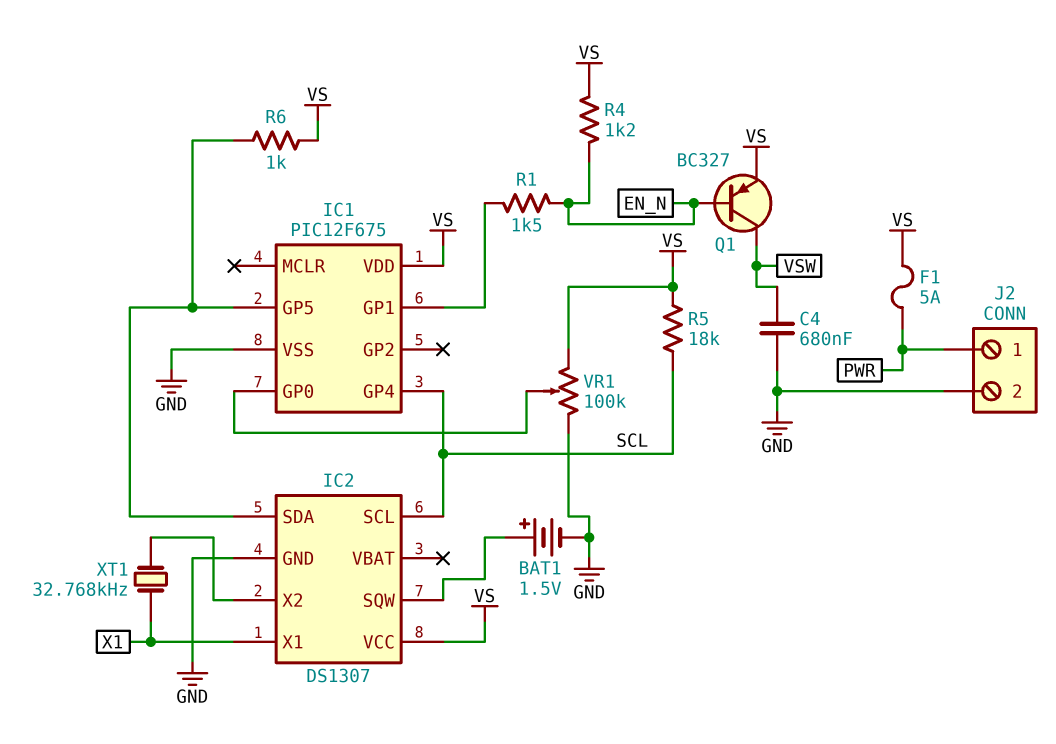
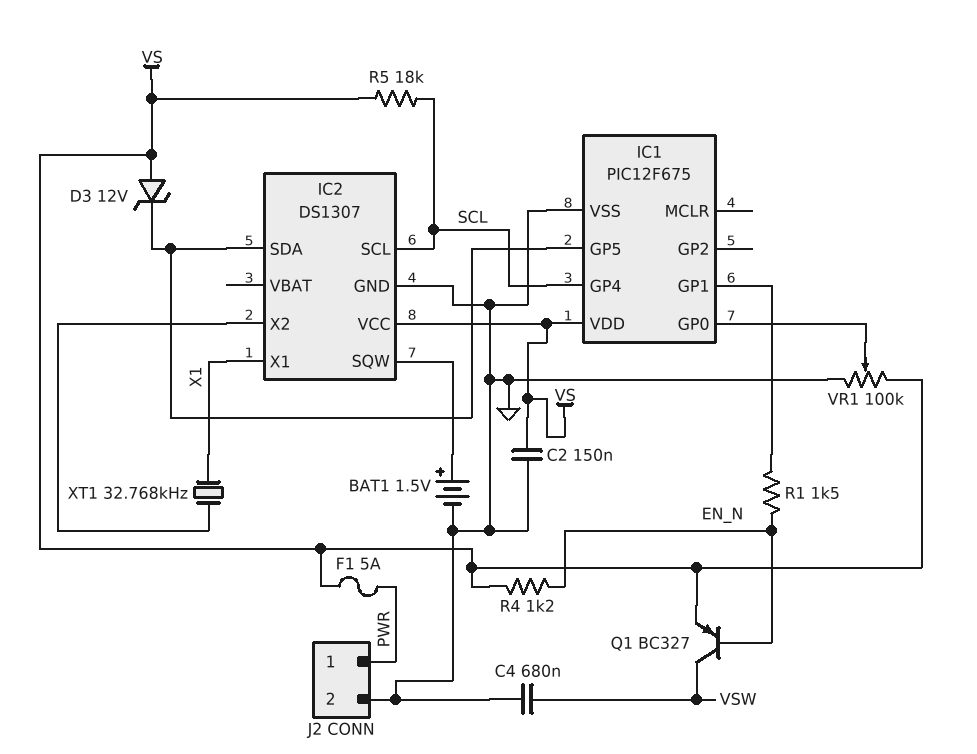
C2: none -> 150nF (GND, VS)
D3: none -> zener 12V (A VS, K IC1/GP5)
R6: 1k (IC1/GP5, VS) -> none

